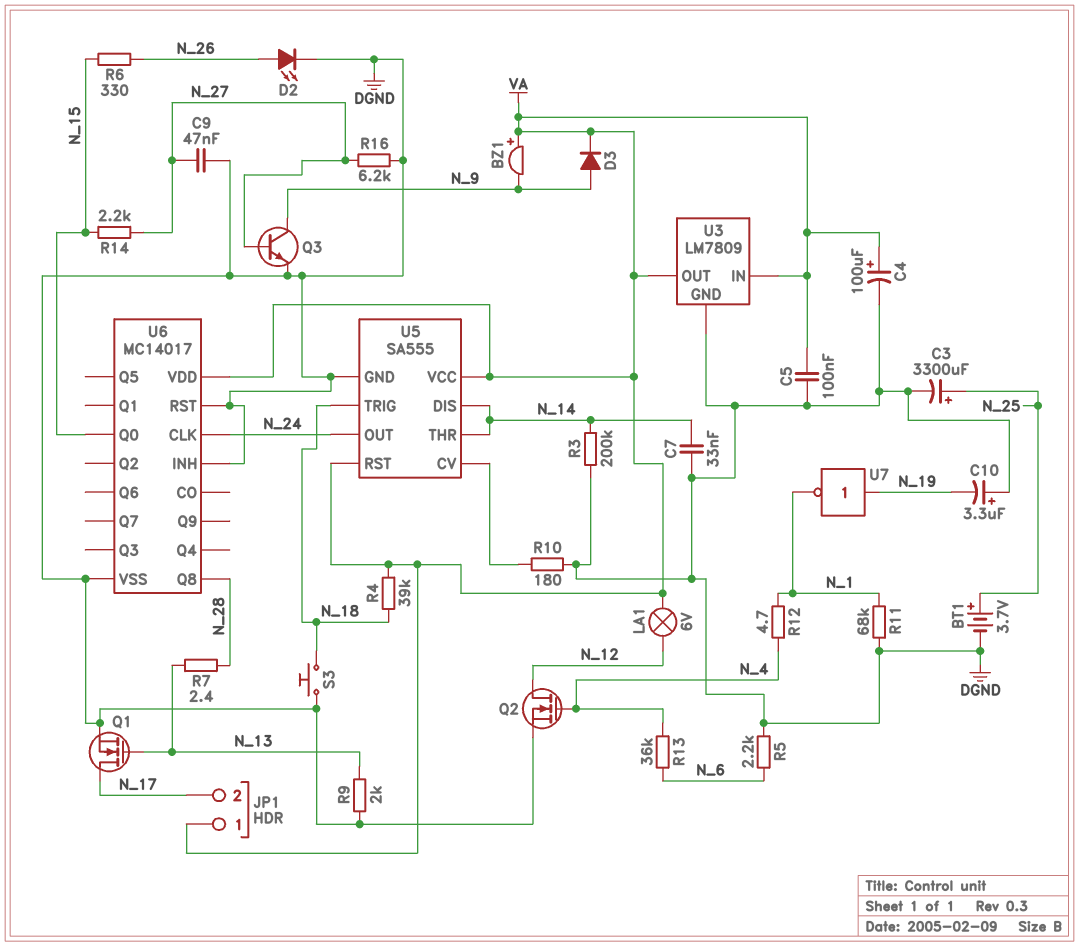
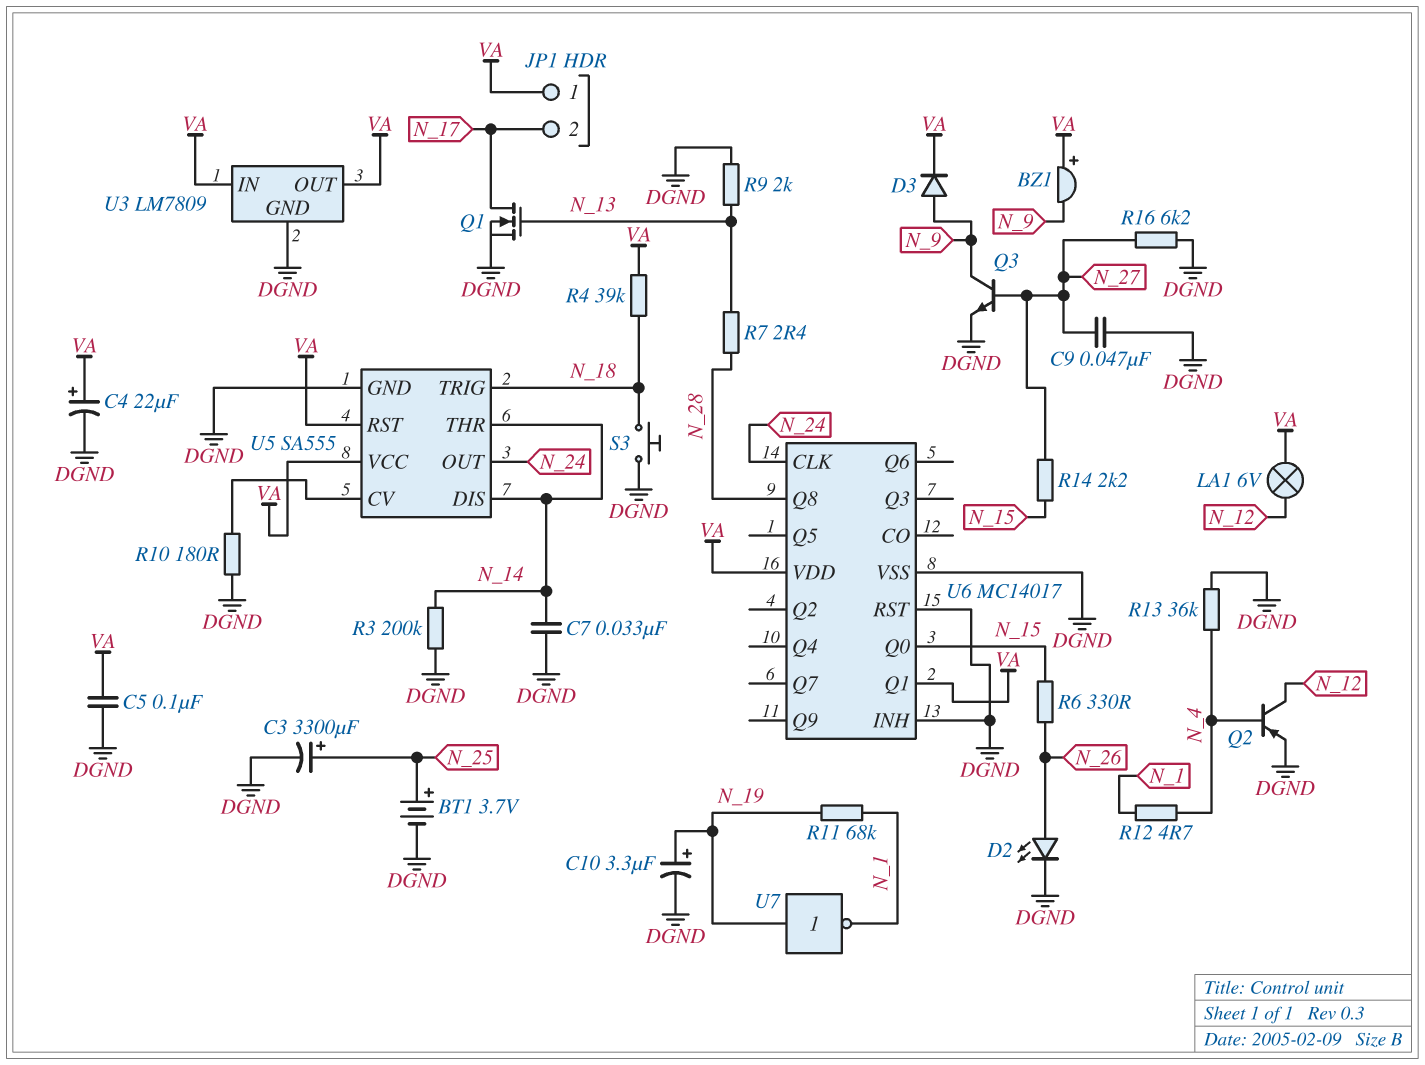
C4: 100uF (plus VA, minus DGND) -> 22uF (plus VA, minus DGND)
C10: 3.3uF (plus DGND, minus N_19) -> 3.3uF (plus N_19, minus DGND)
Q2: NMOS (G N_4, D N_12, S DGND) -> PNP (B N_4, C N_12, E DGND)
R5: 2.2k (DGND, N_6) -> none
R11: 68k (DGND, N_1) -> 68k (N_1, N_19)
R13: 36k (N_4, N_6) -> 36k (DGND, N_4)
U6 pin Q1: none -> VA

